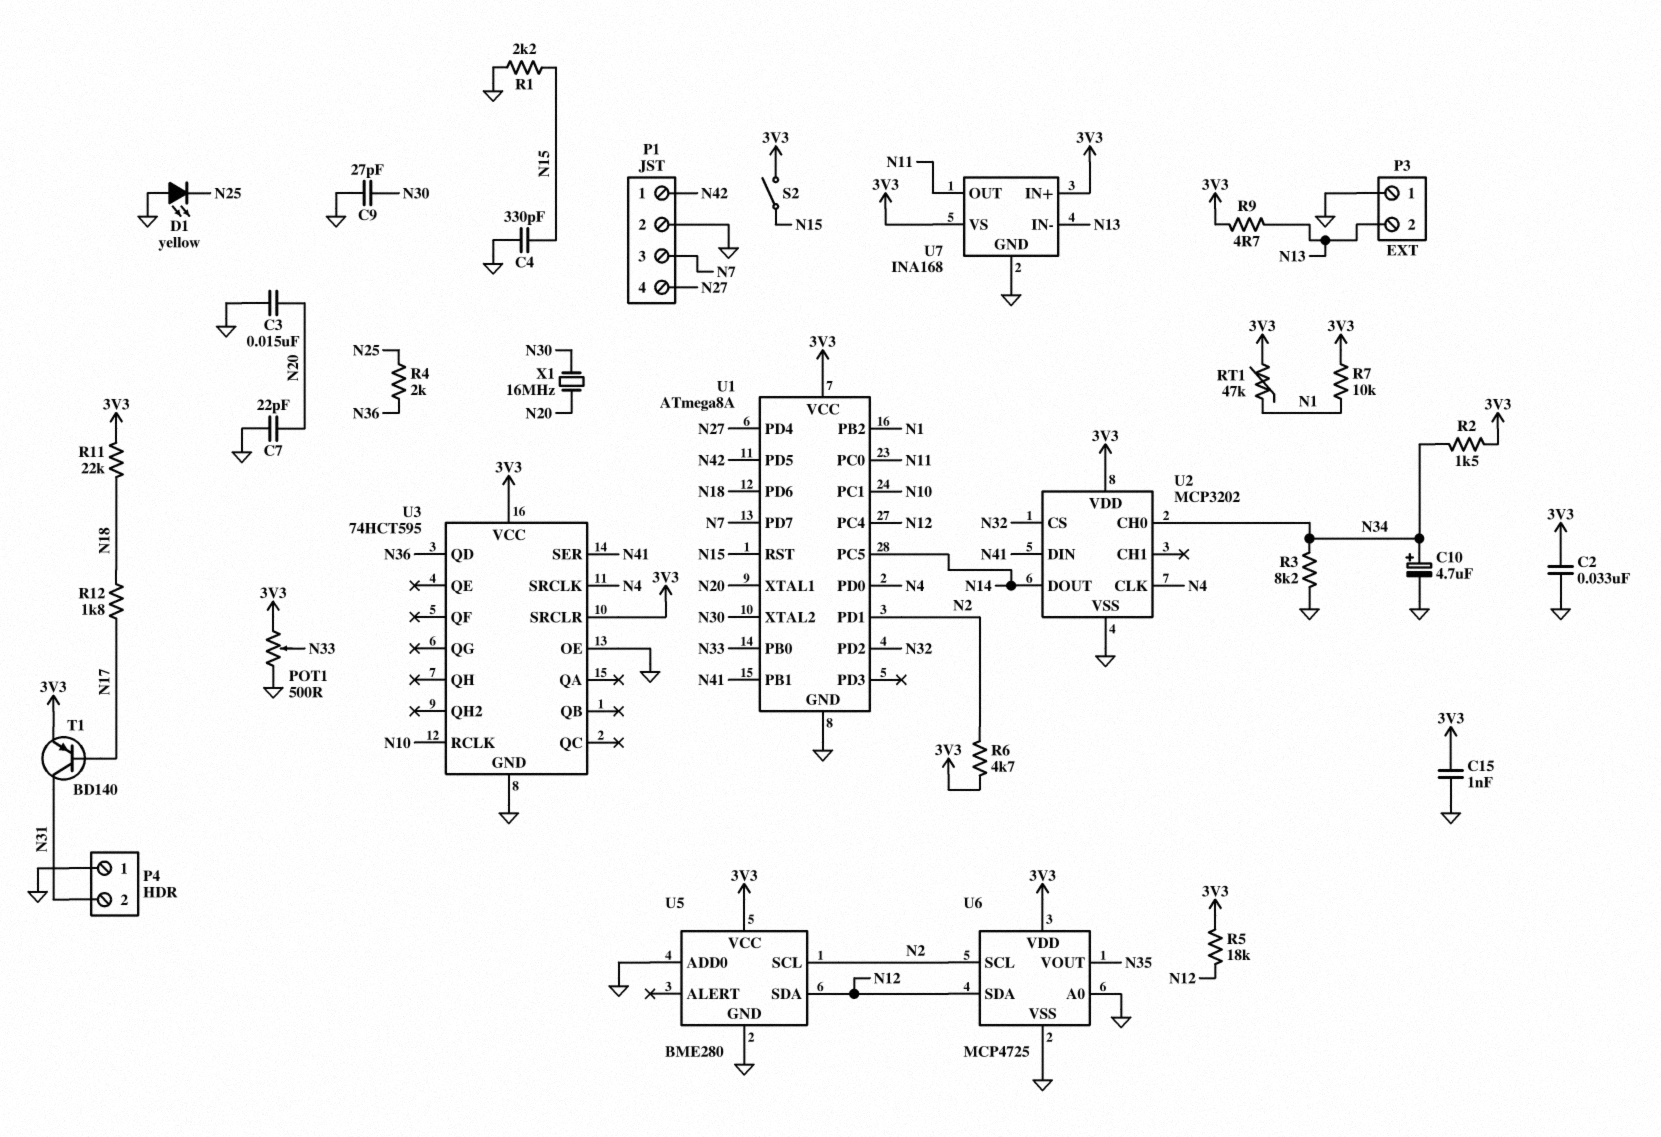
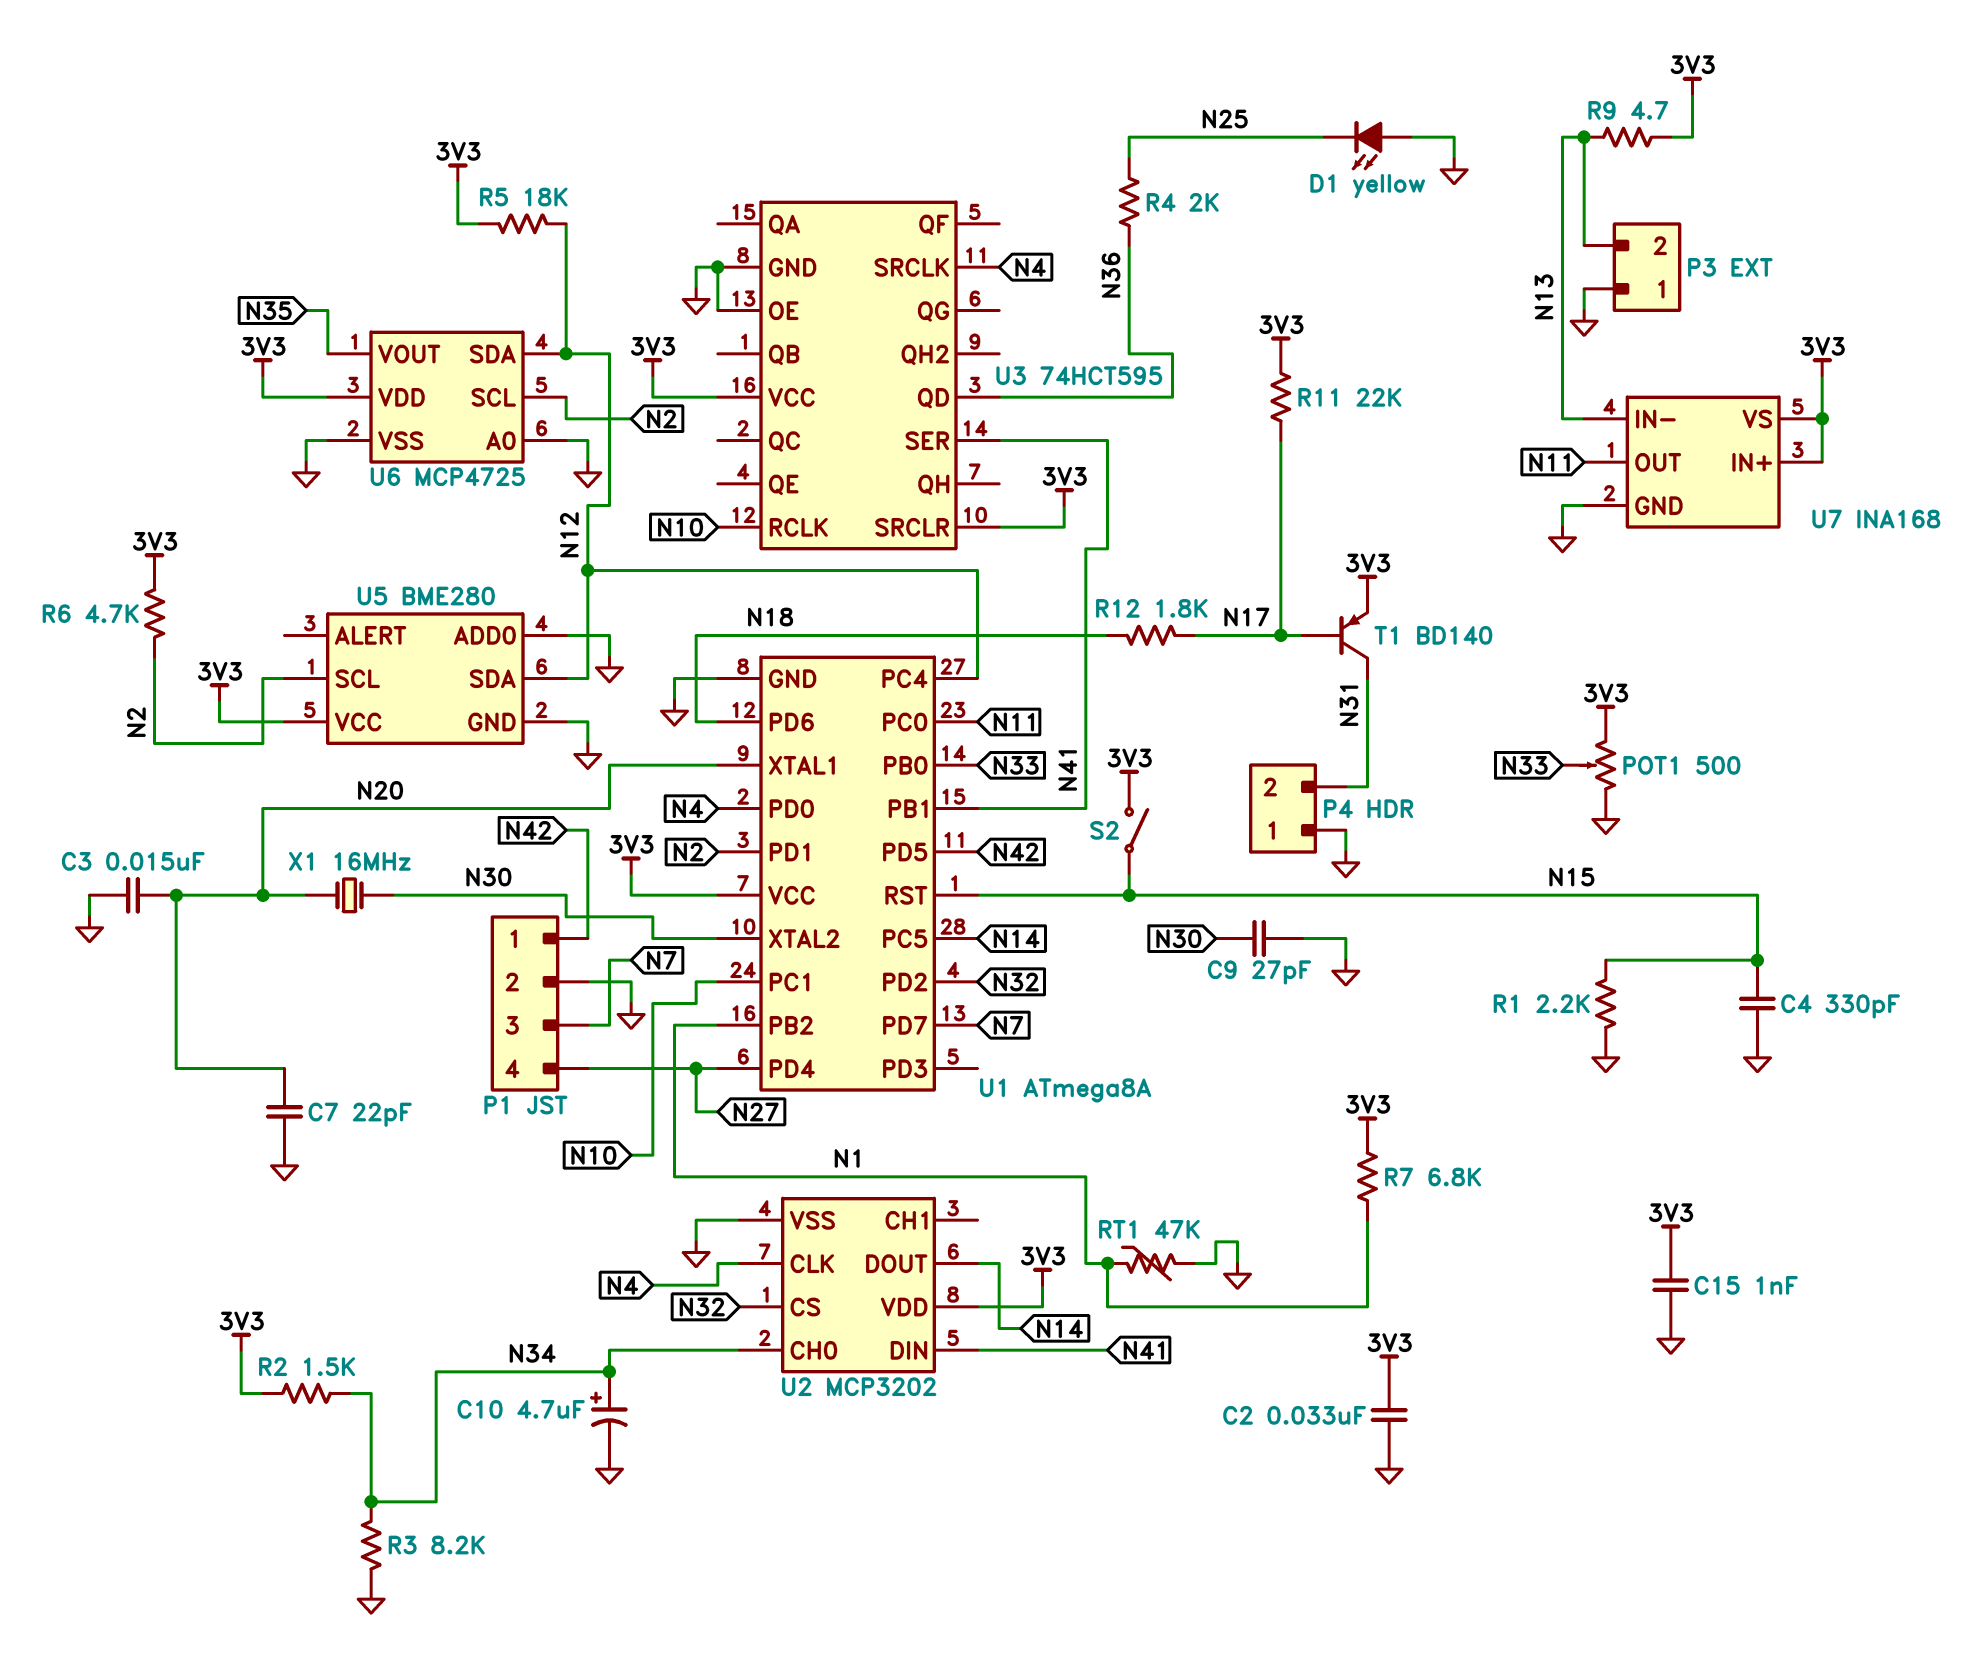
R7: 10k (3V3, N1) -> 6.8k (3V3, N1)
R11: 22k (3V3, N18) -> 22k (3V3, N17)
RT1: 47k (3V3, N1) -> 47k (GND, N1)

